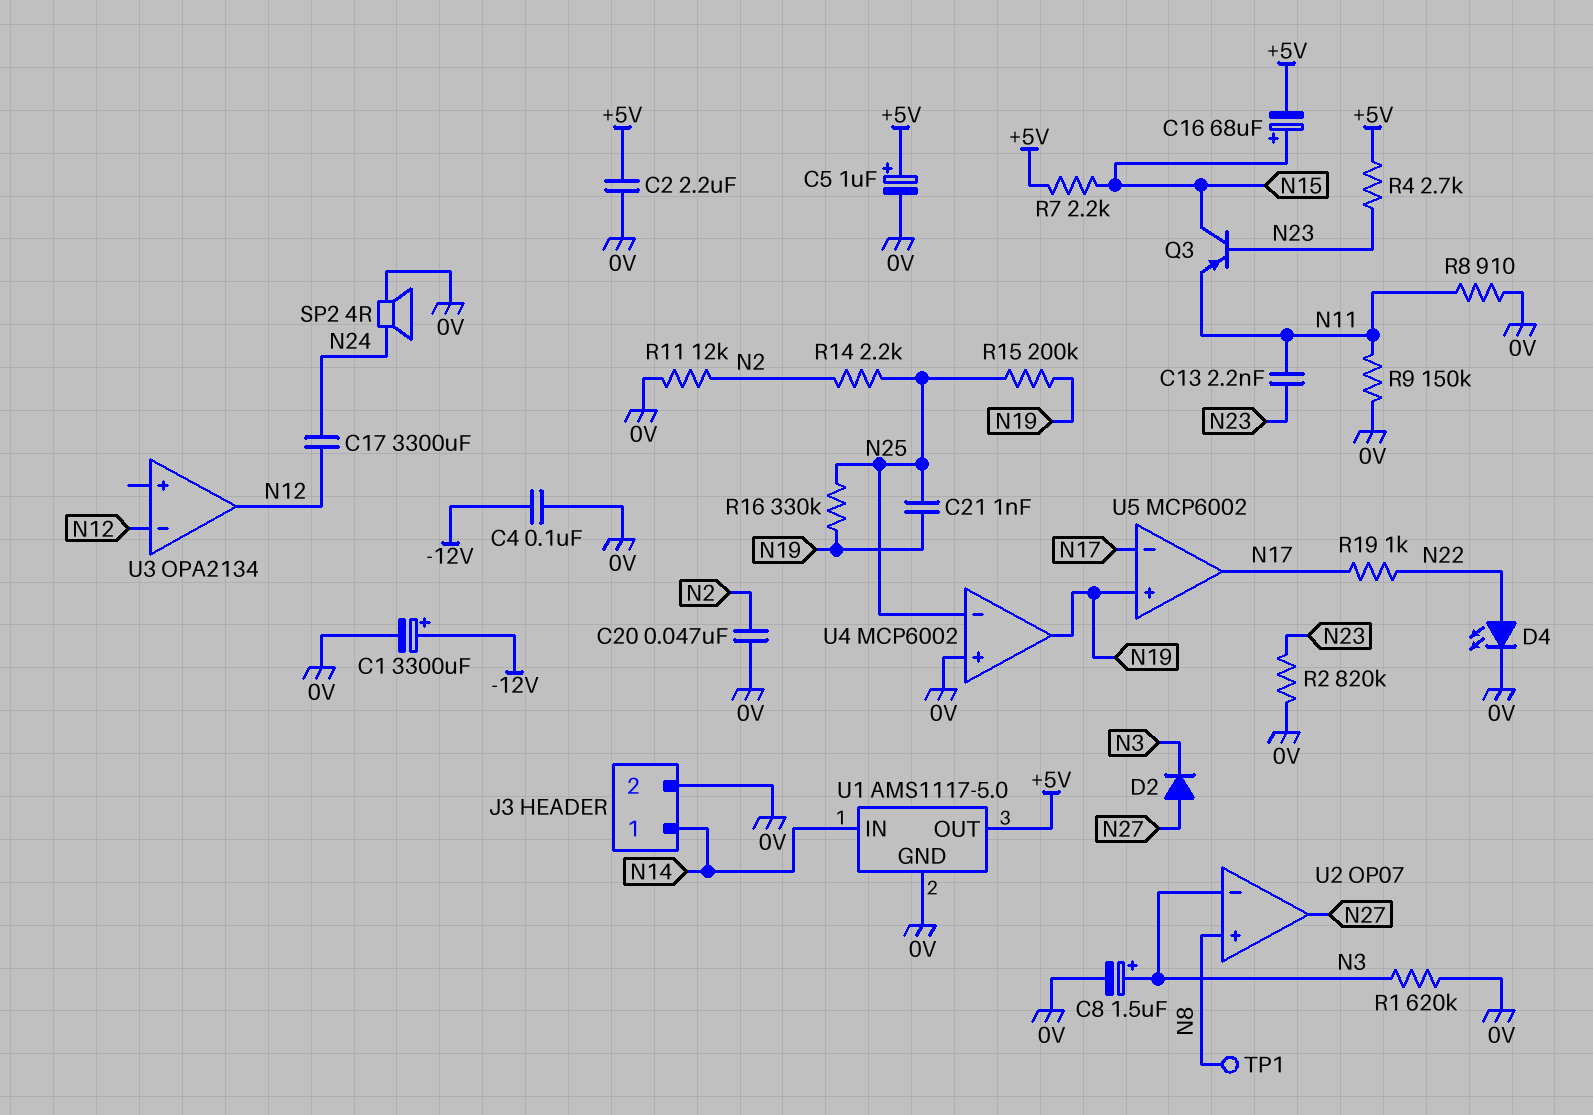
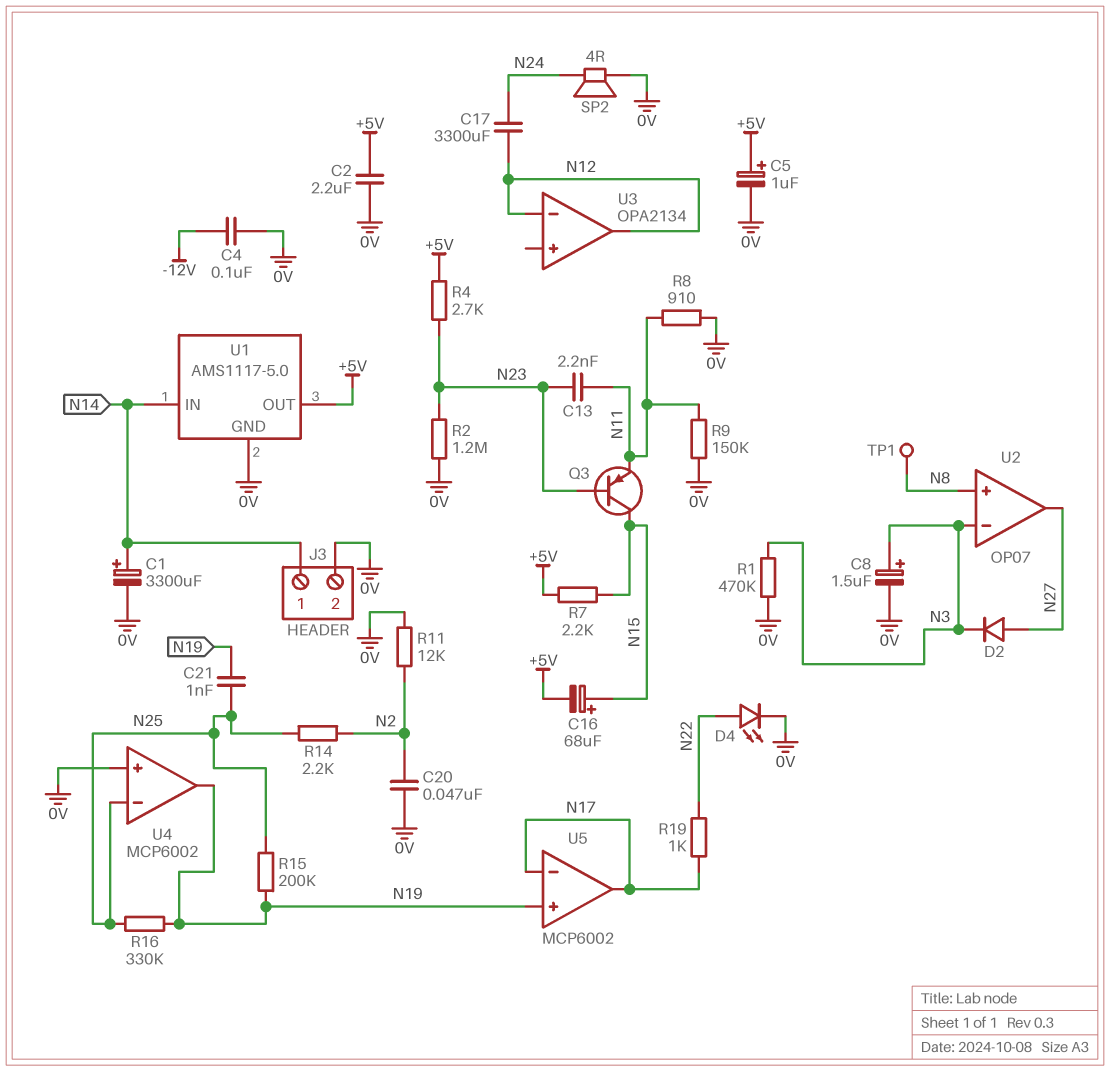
C1: 3300uF (plus -12V, minus 0V) -> 3300uF (plus N14, minus 0V)
R1: 620k (0V, N3) -> 470k (0V, N3)
R2: 820k (0V, N23) -> 1.2M (0V, N23)

